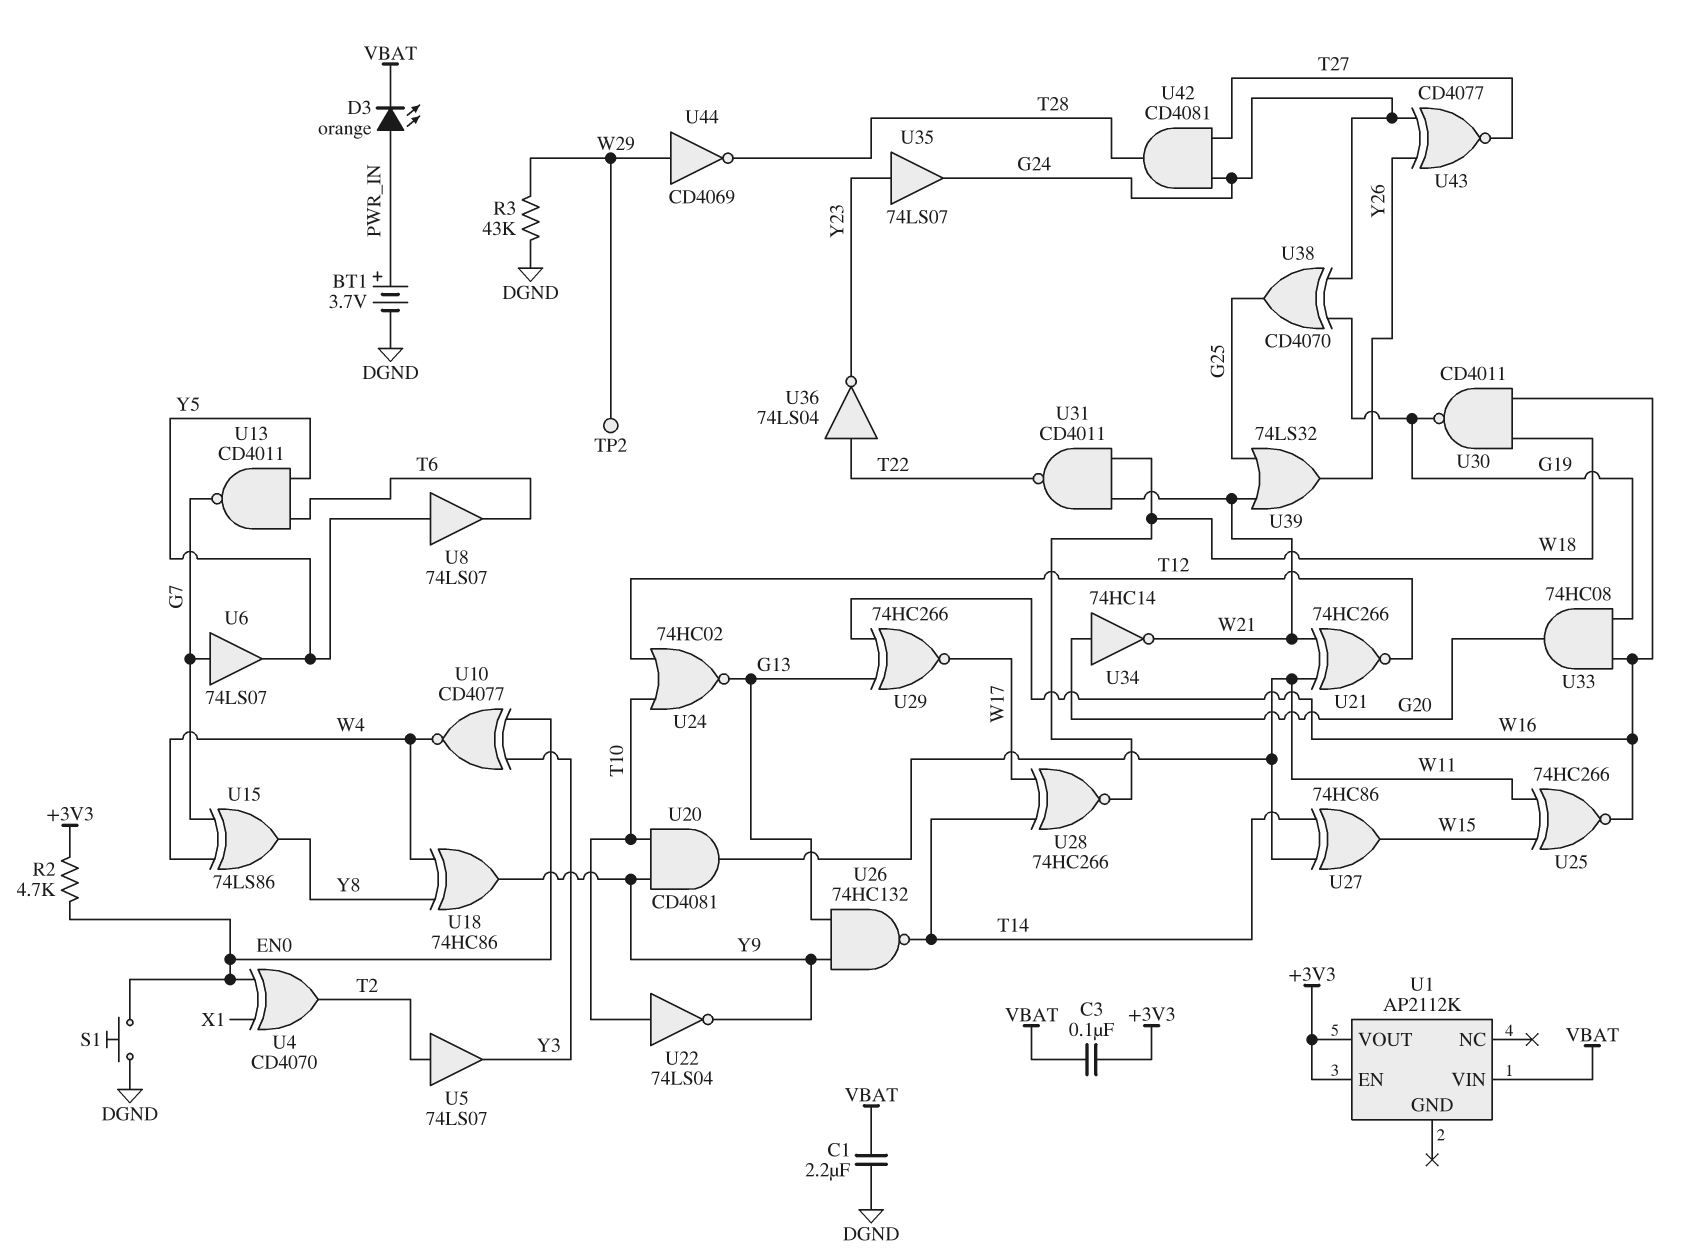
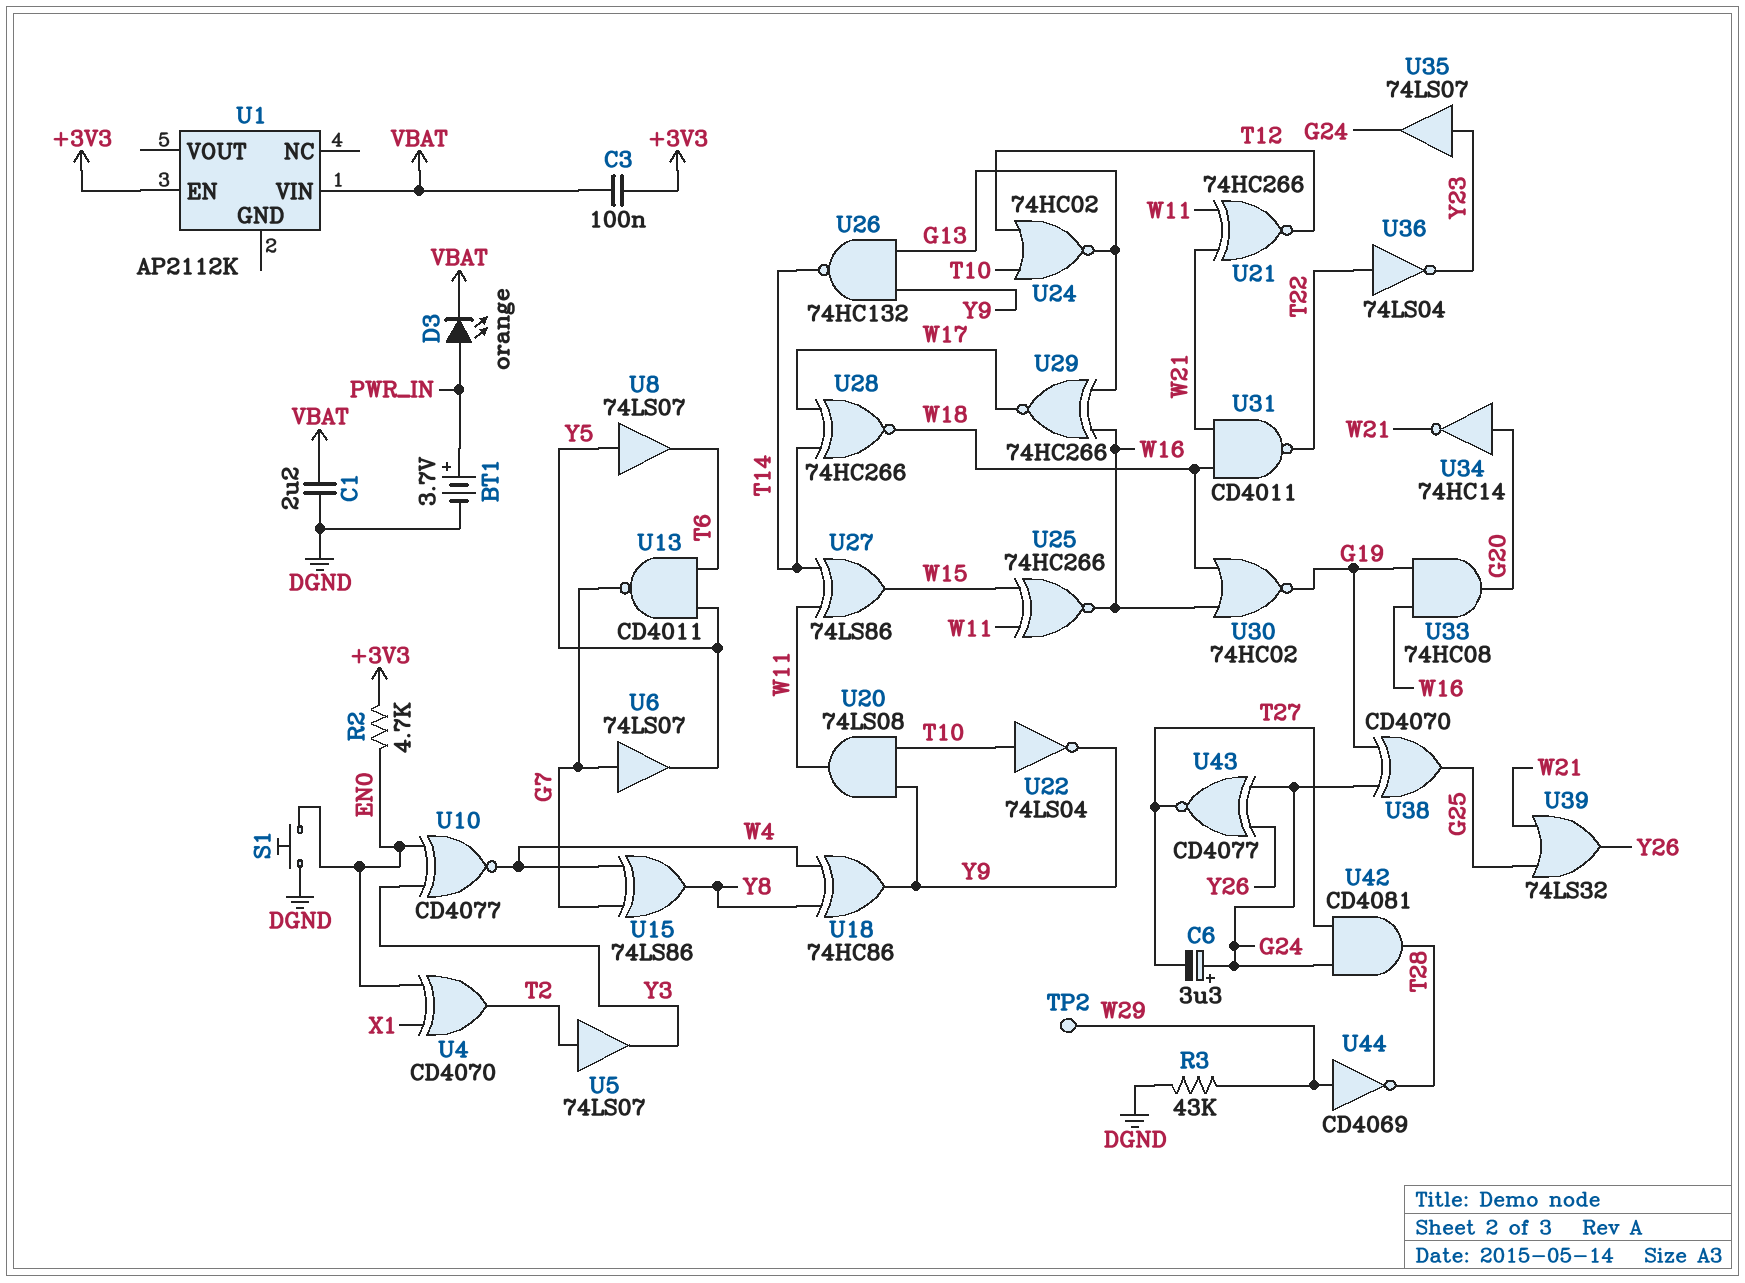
C6: none -> 3.3uF (plus G24, minus T27)
U1 pin VOUT: +3V3 -> none
U20: AND CD4081 (in T10, in Y9, out W11) -> AND 74LS08 (in T10, in Y9, out W11)
U27: XOR 74HC86 (in T14, in W11, out W15) -> XOR 74LS86 (in T14, in W11, out W15)
U30: NAND CD4011 (in W16, in W18, out G19) -> NOR 74HC02 (in W16, in W18, out G19)

